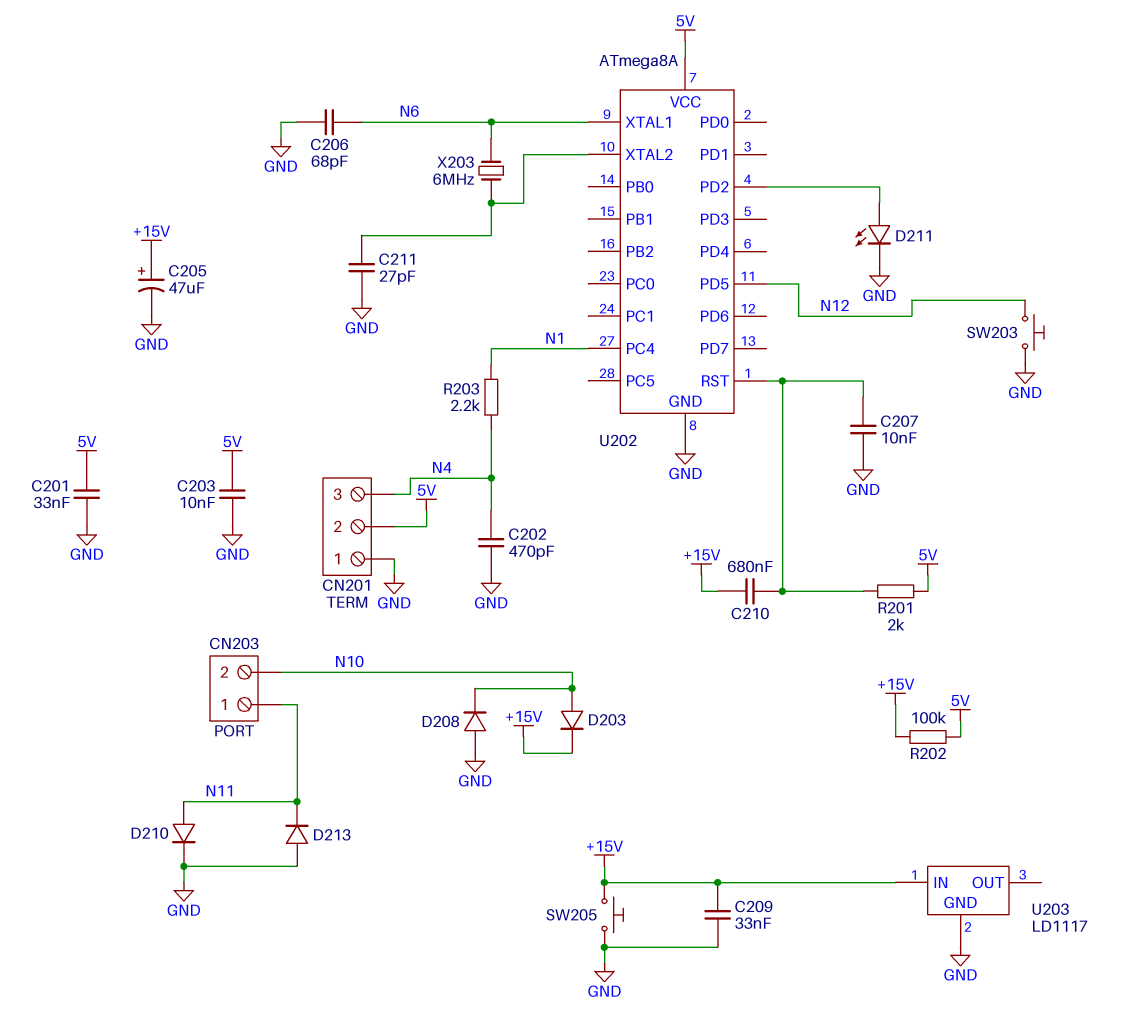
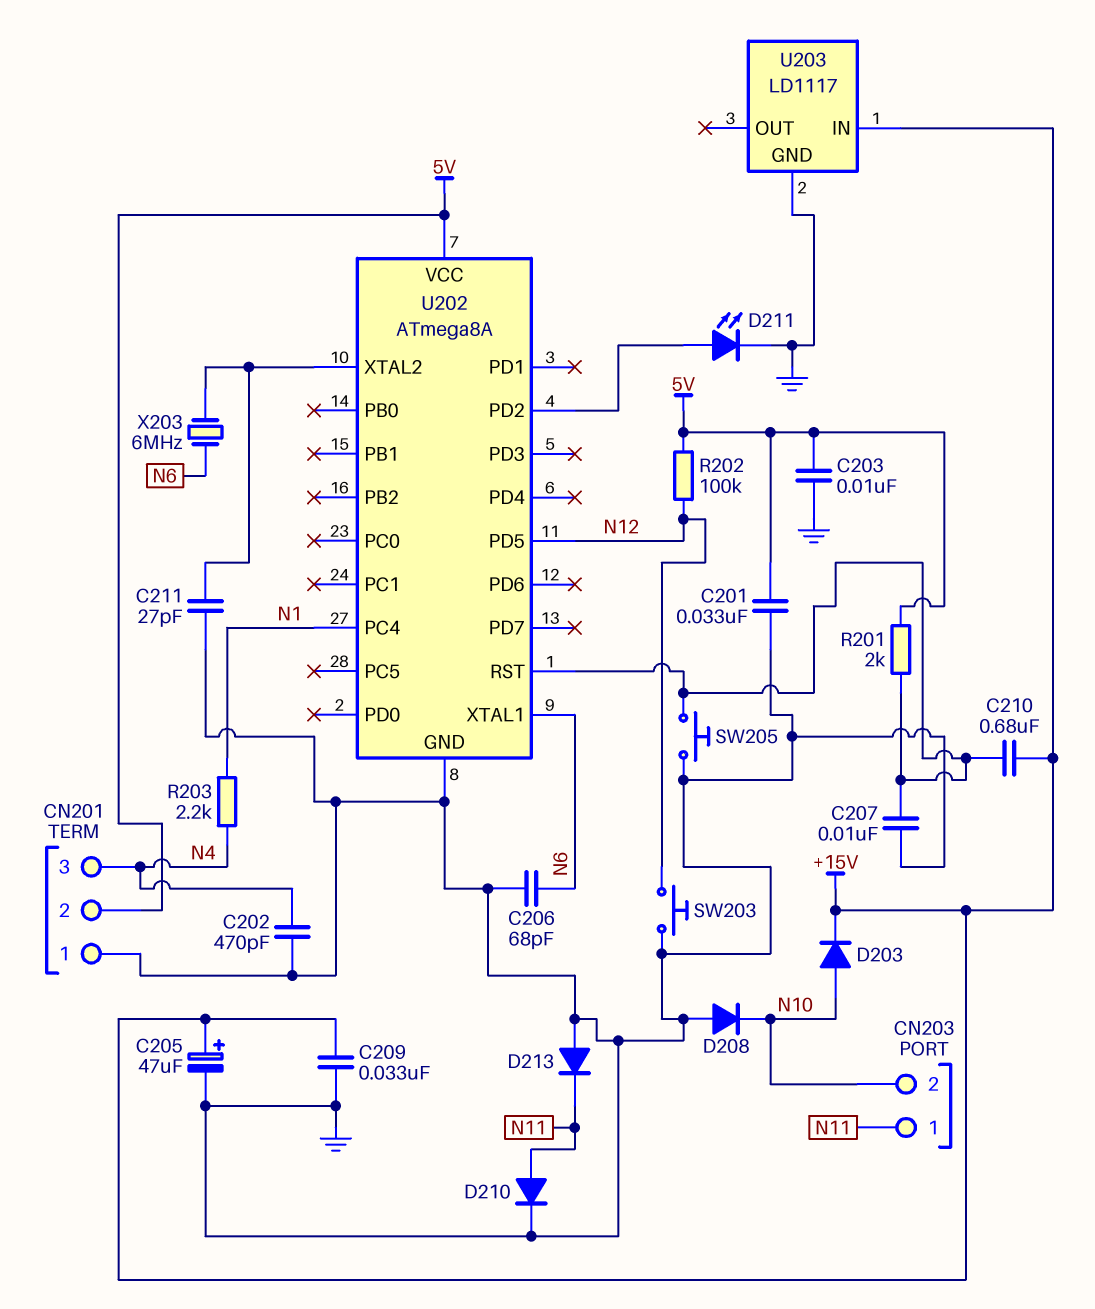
R202: 100k (+15V, 5V) -> 100k (5V, N12)
SW205: button (+15V, GND) -> button (GND, U202/RST)

